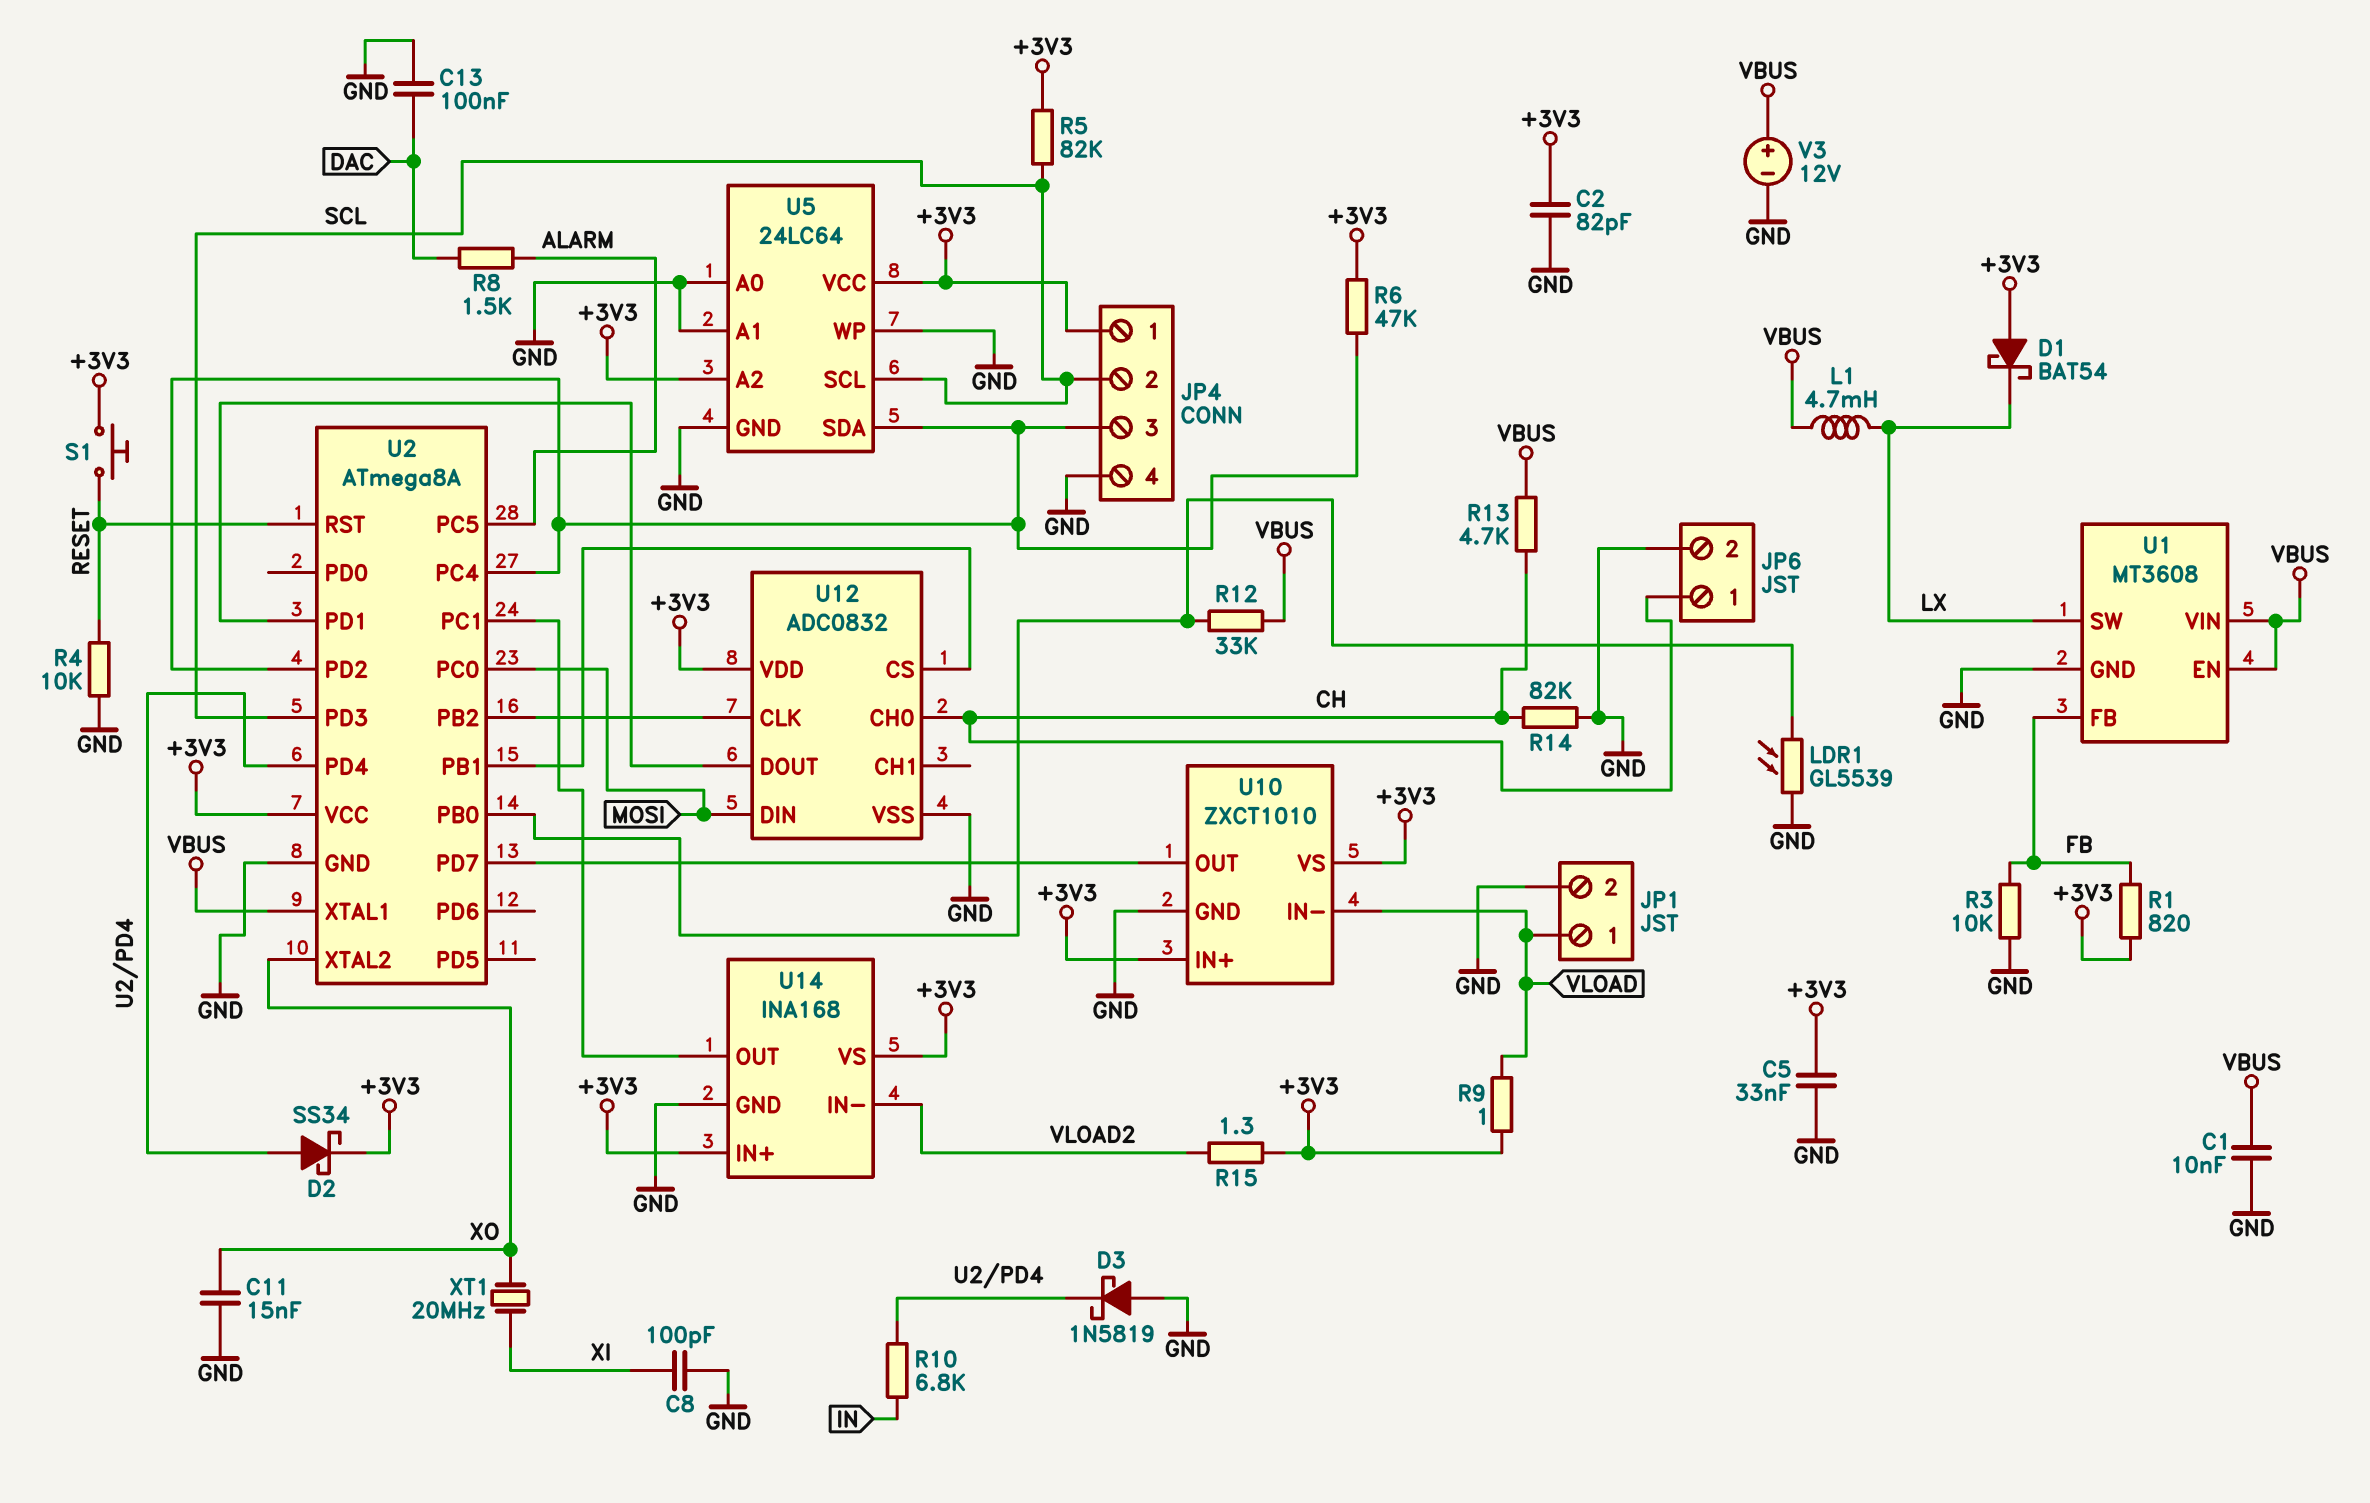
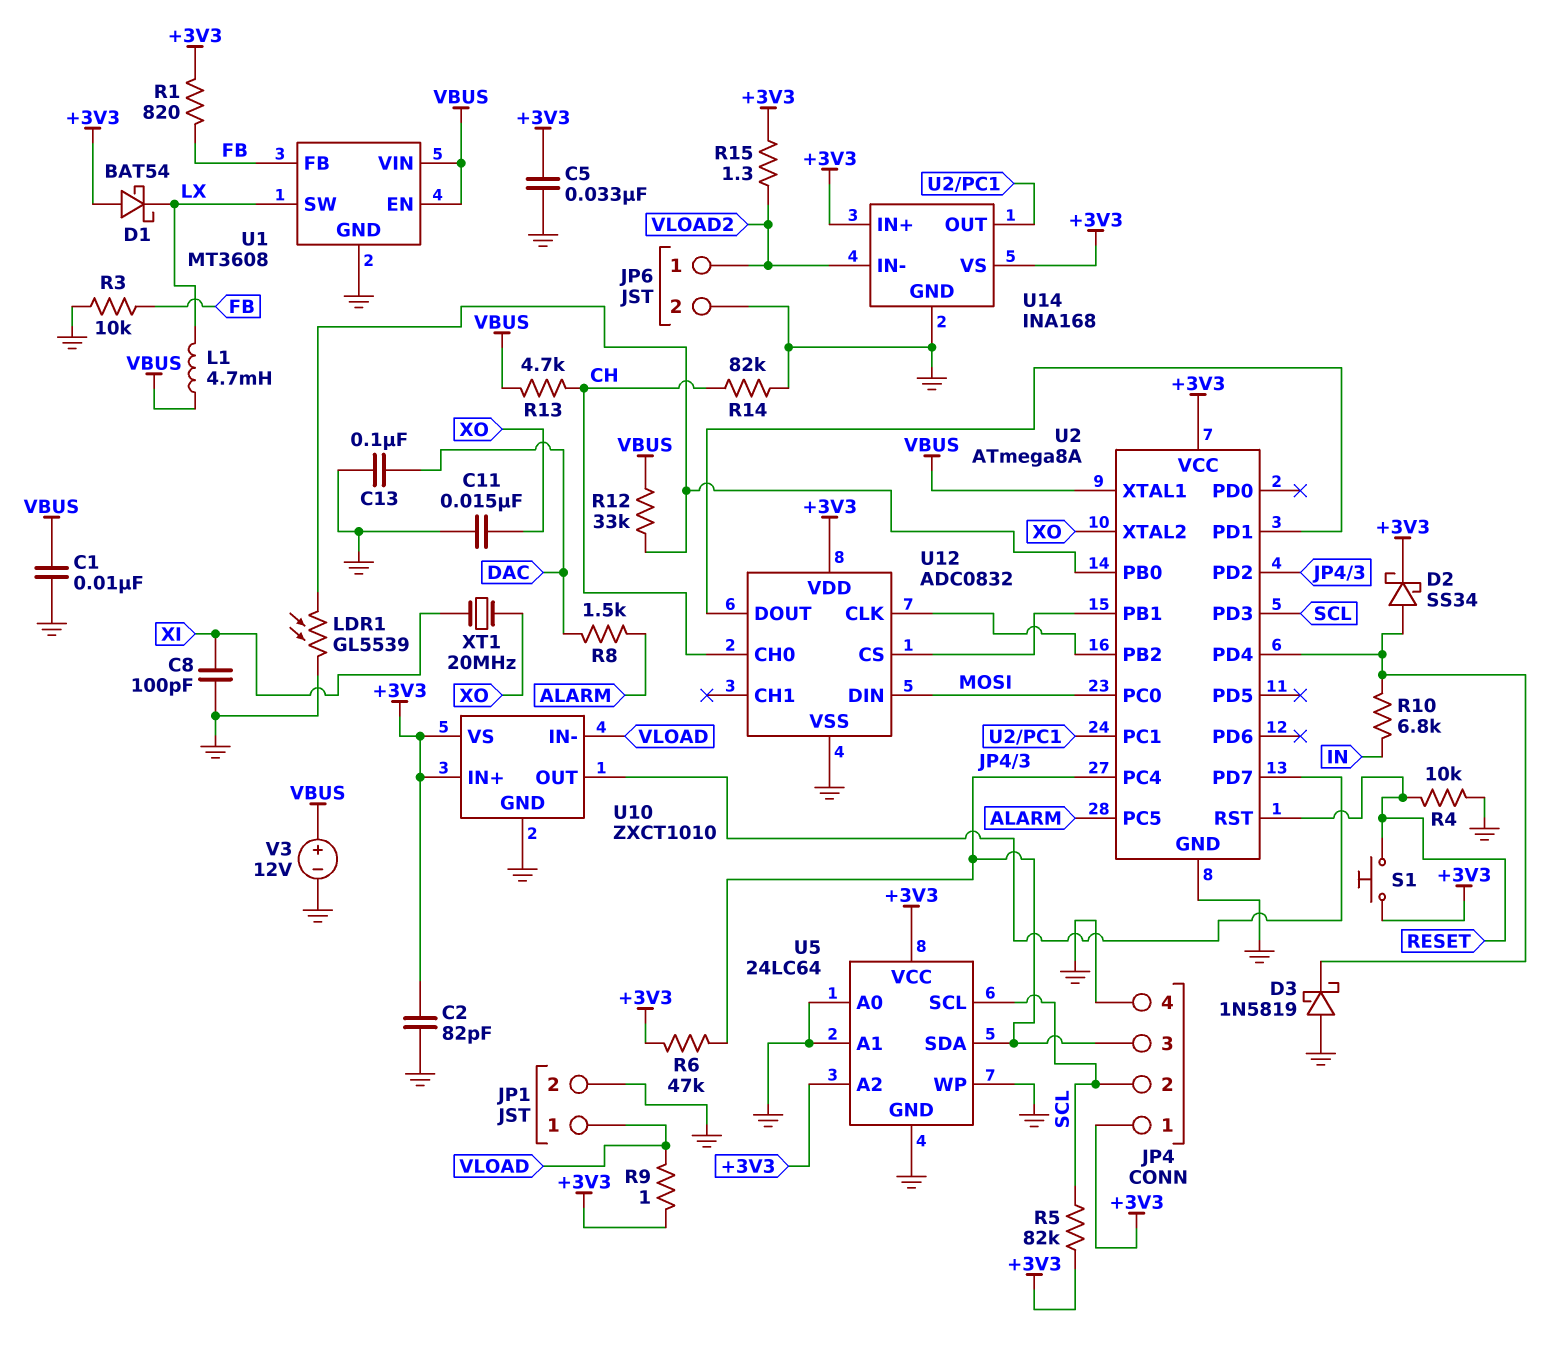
JP6 pin 1: CH -> VLOAD2

